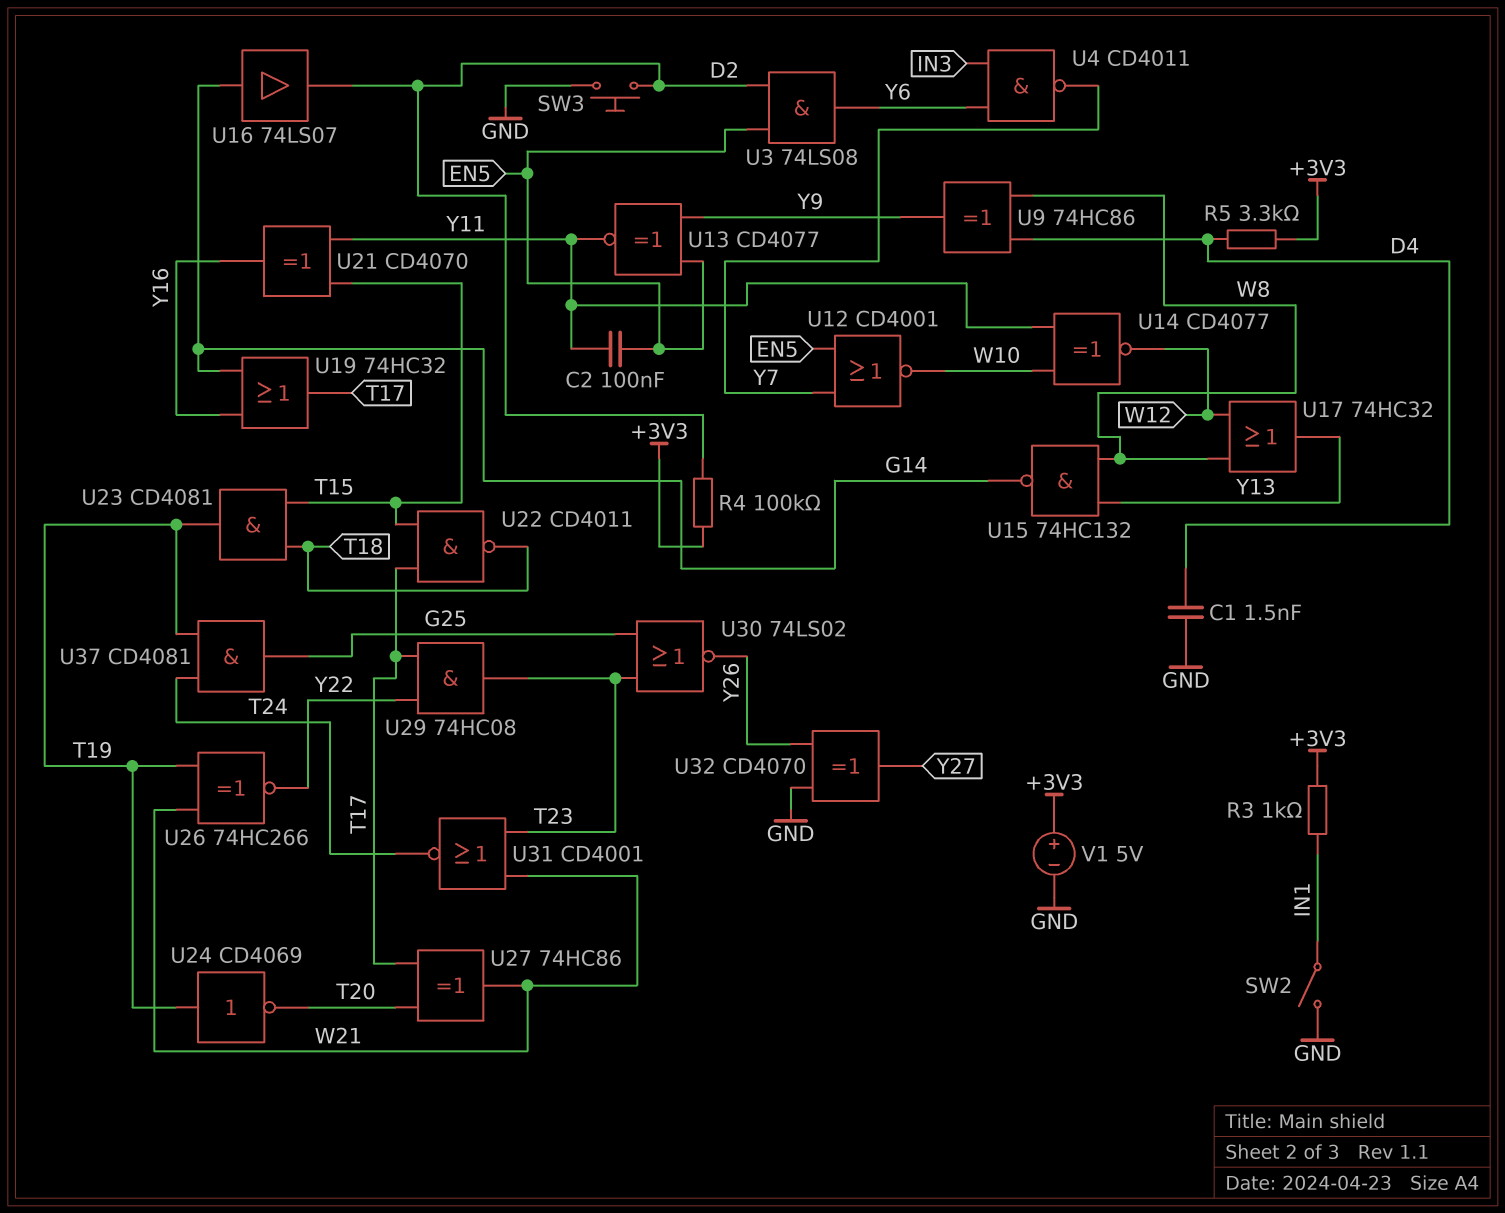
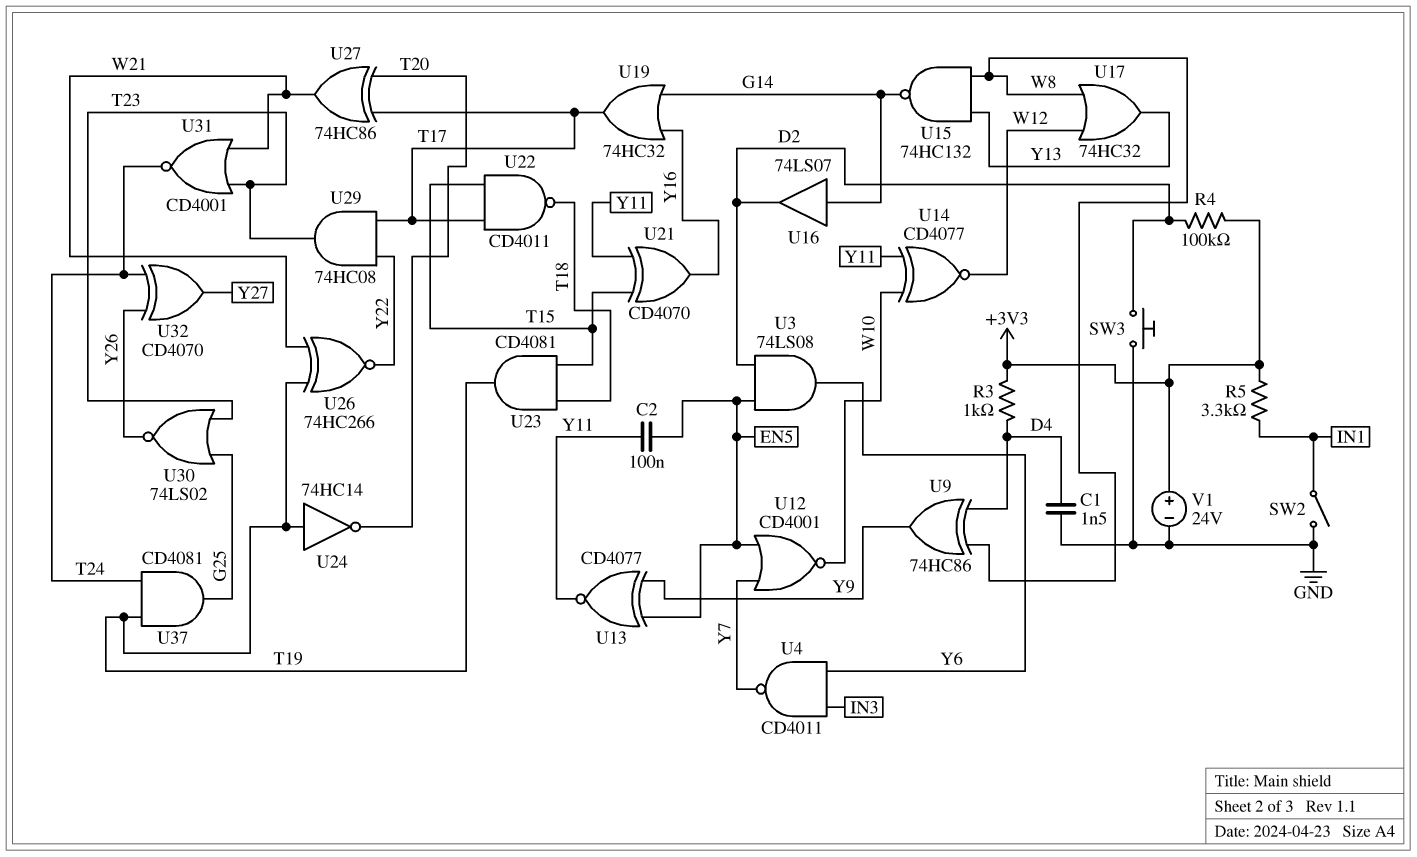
R3: 1k (+3V3, IN1) -> 1k (+3V3, D4)
R5: 3.3k (+3V3, D4) -> 3.3k (+3V3, IN1)
U24: NOT CD4069 (in T19, out T20) -> NOT 74HC14 (in T19, out T20)
U32: XOR CD4070 (in GND, in Y26, out Y27) -> XOR CD4070 (in T24, in Y26, out Y27)
V1: 5V (plus +3V3, minus GND) -> 24V (plus +3V3, minus GND)

